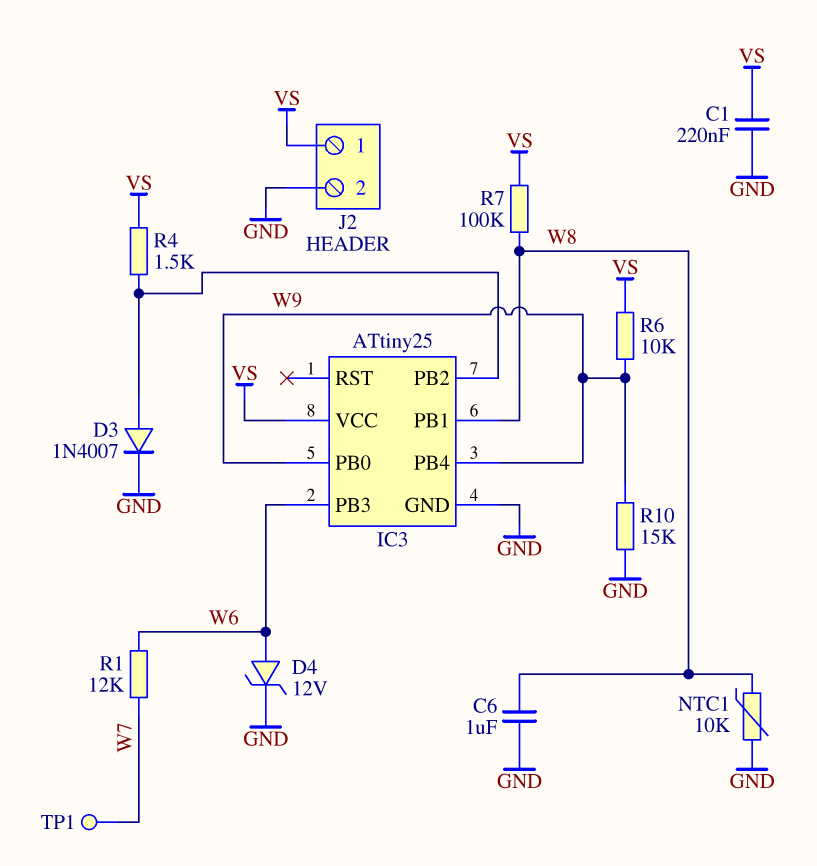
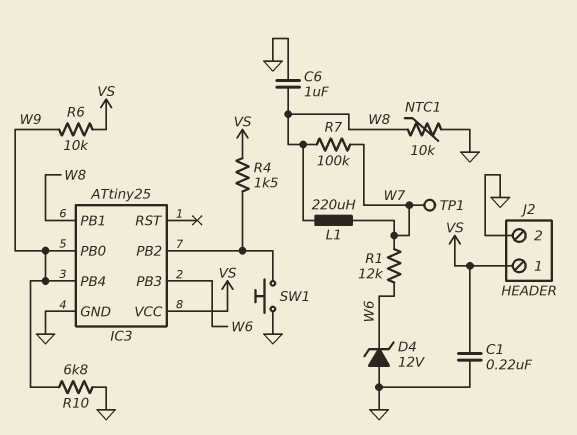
D3: diode 1N4007 (A IC3/PB2, K GND) -> none
D4: zener 12V (A W6, K GND) -> zener 12V (A GND, K W6)
L1: none -> 220uH (W7, W8)
R7: 100k (VS, W8) -> 100k (W7, W8)
R10: 15k (GND, W9) -> 6.8k (GND, W9)
SW1: none -> button (GND, IC3/PB2)

